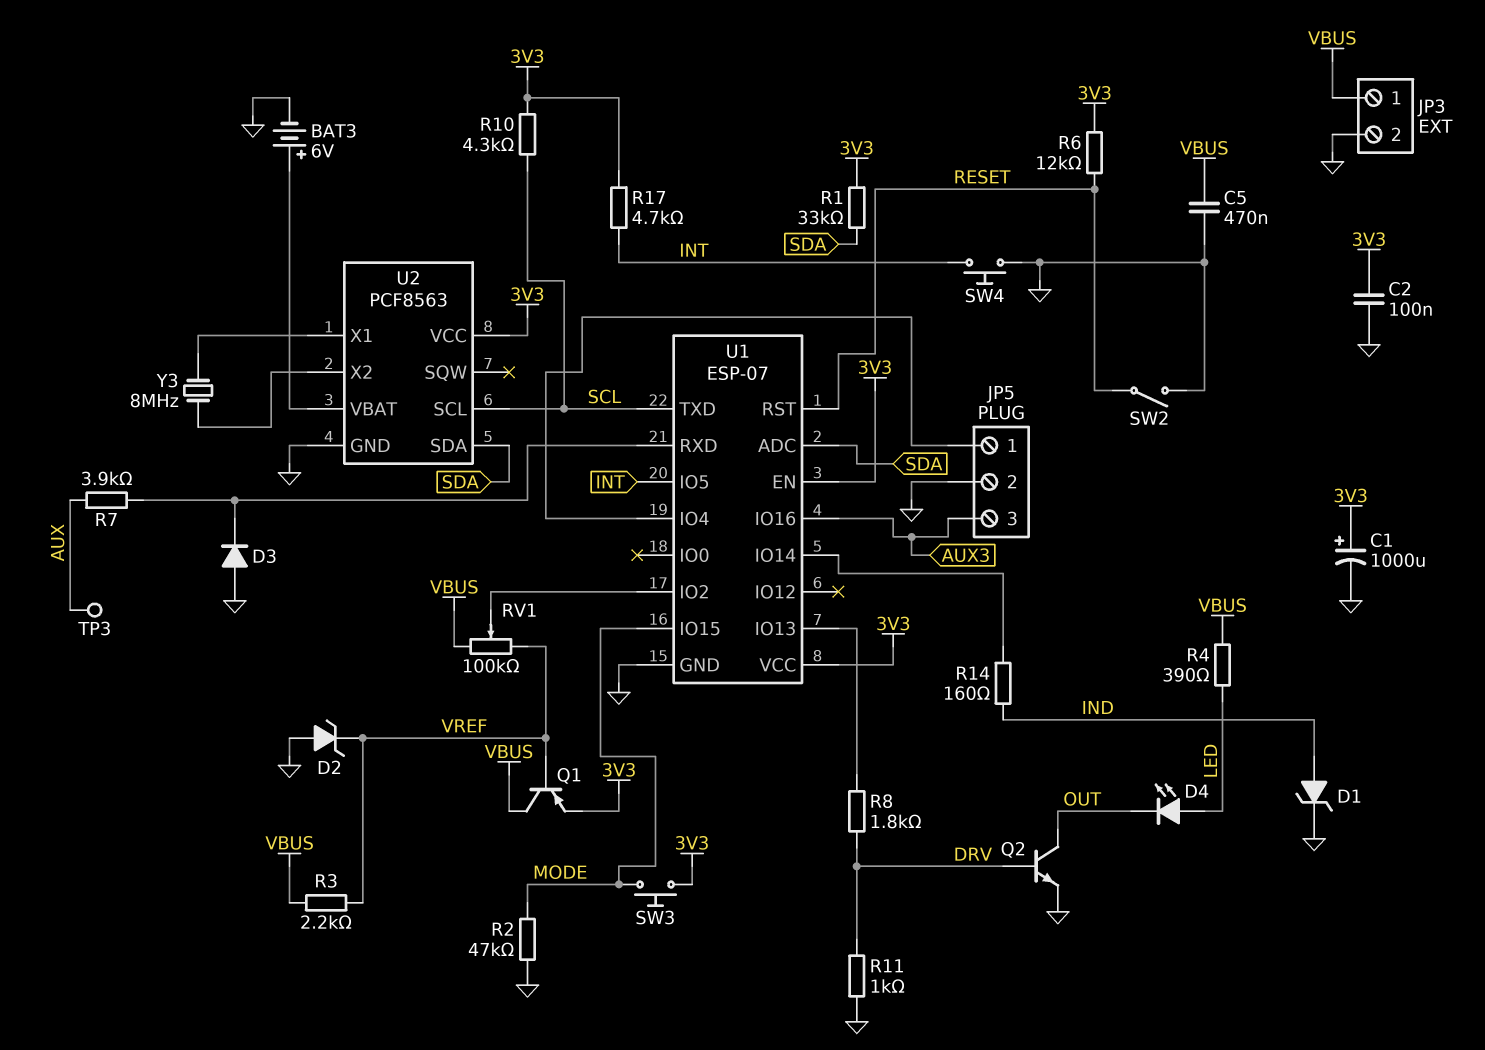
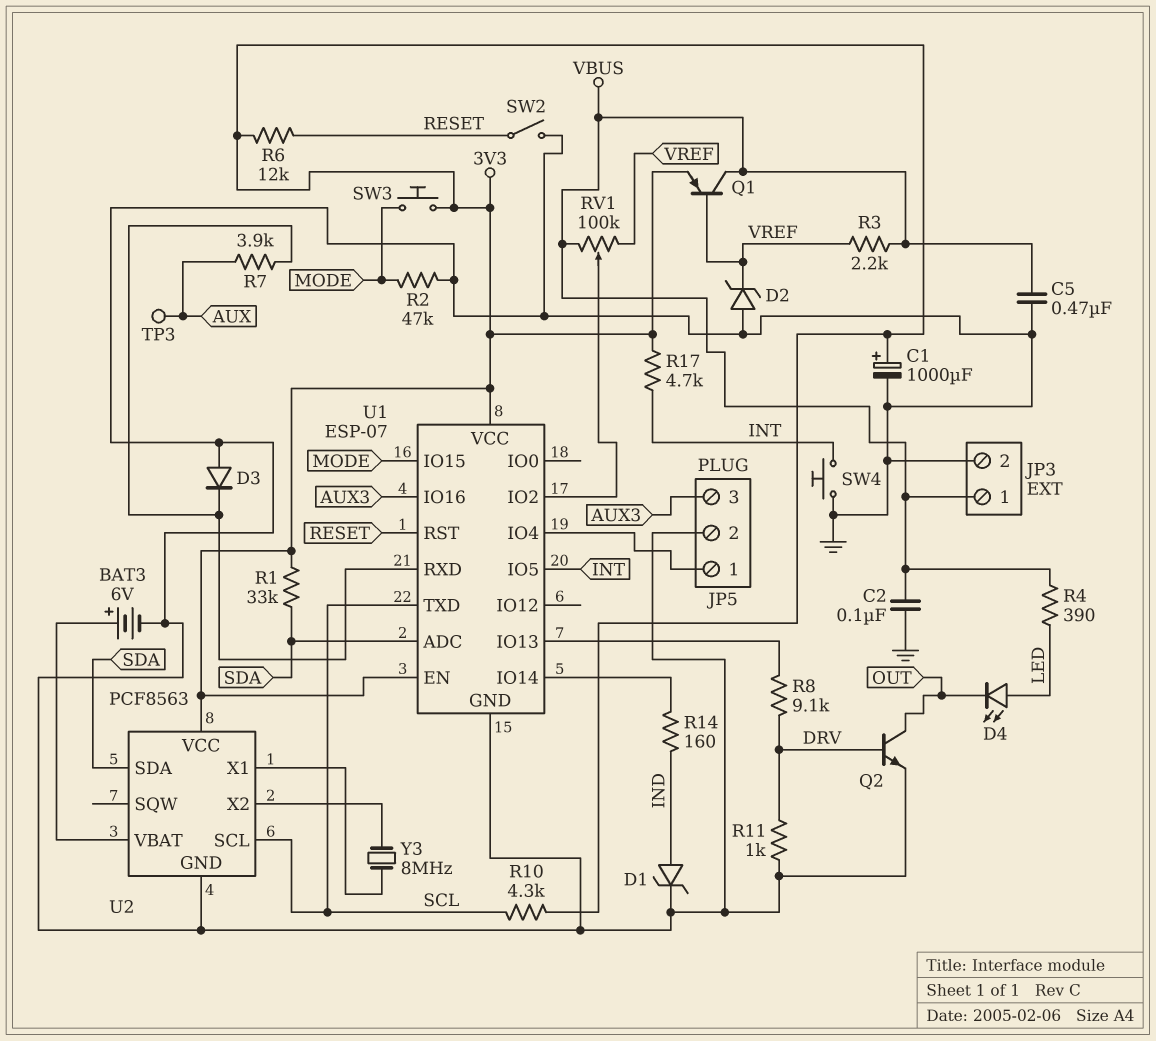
C2: 100nF (3V3, GND) -> 100nF (GND, VBUS)
R8: 1.8k (DRV, U1/IO13) -> 9.1k (DRV, U1/IO13)

